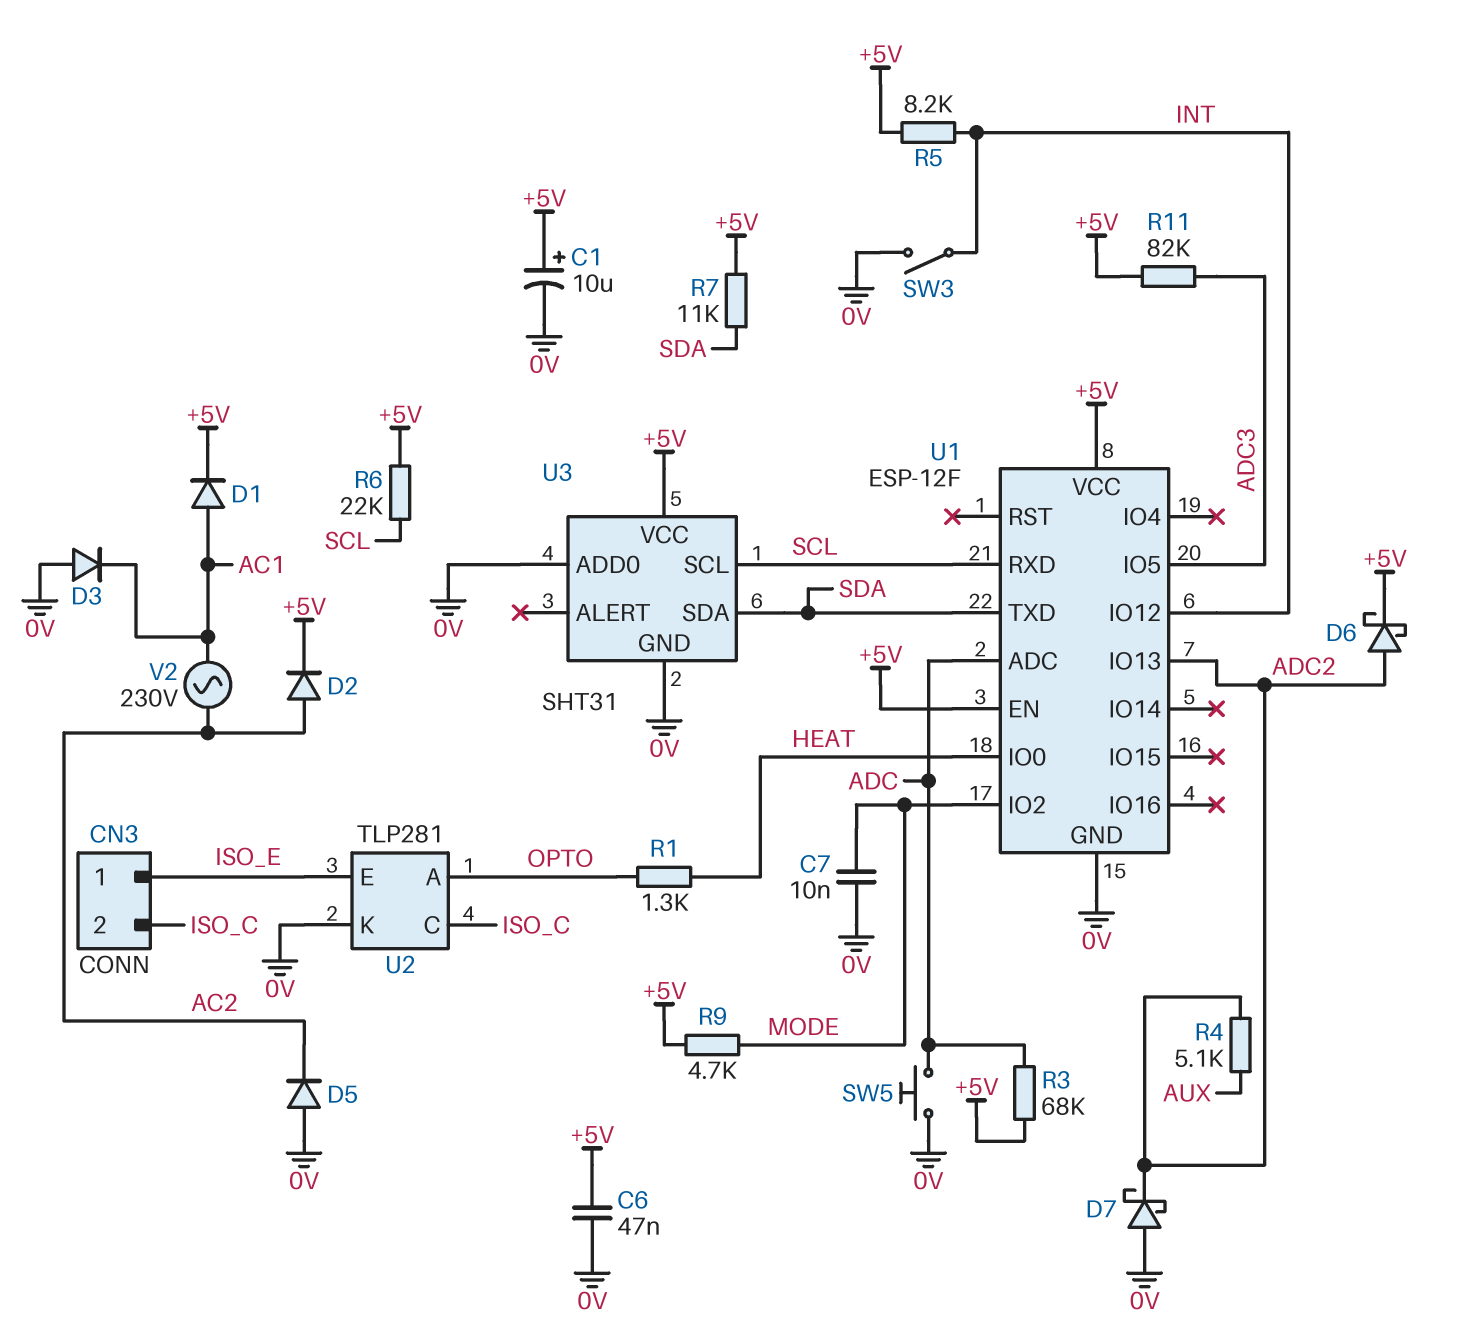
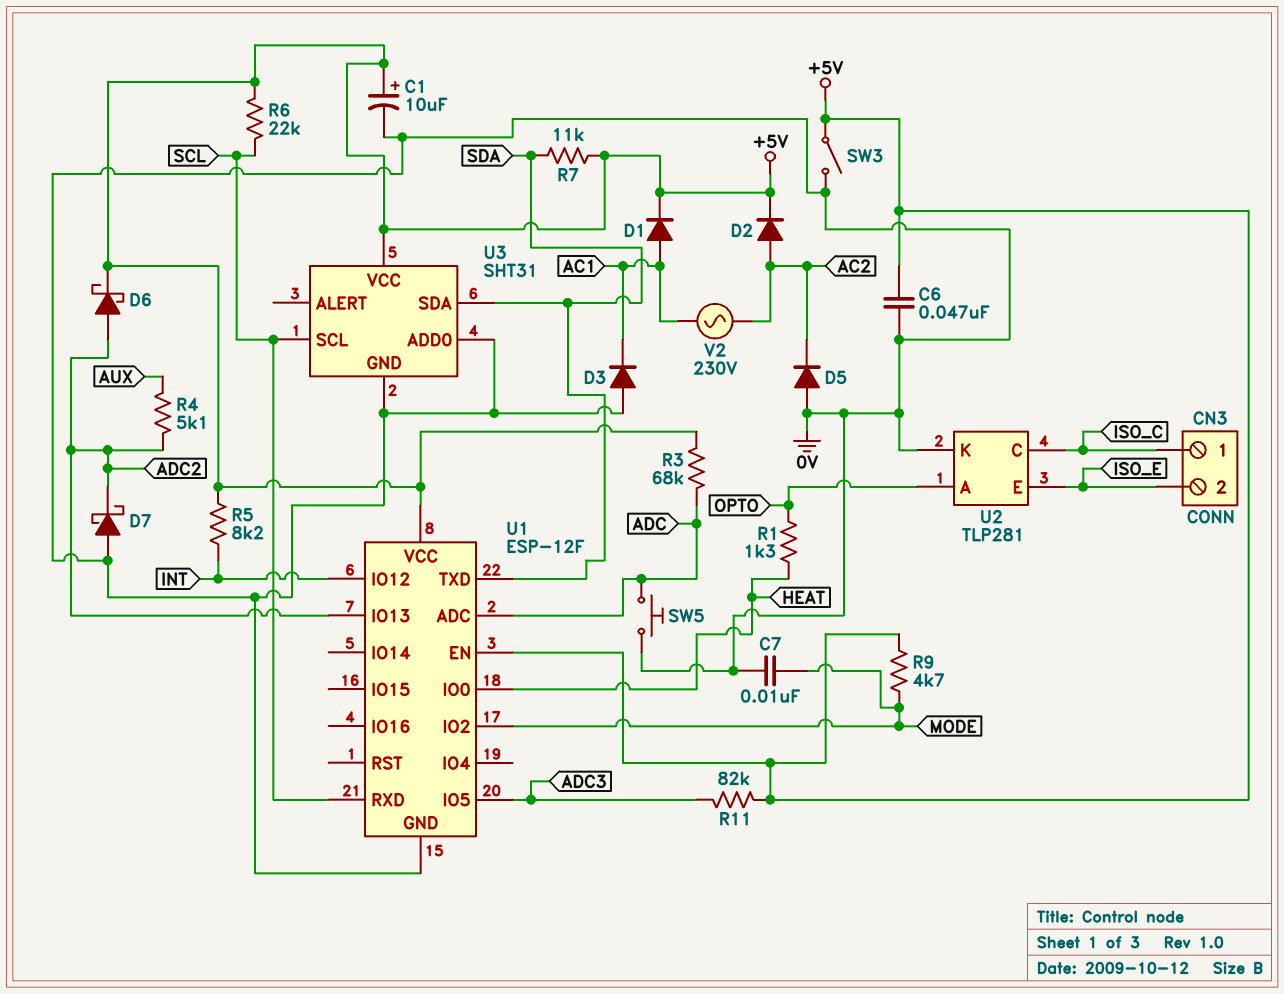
CN3 pin 1: ISO_E -> ISO_C
CN3 pin 2: ISO_C -> ISO_E
SW3: switch (0V, INT) -> switch (+5V, 0V)

